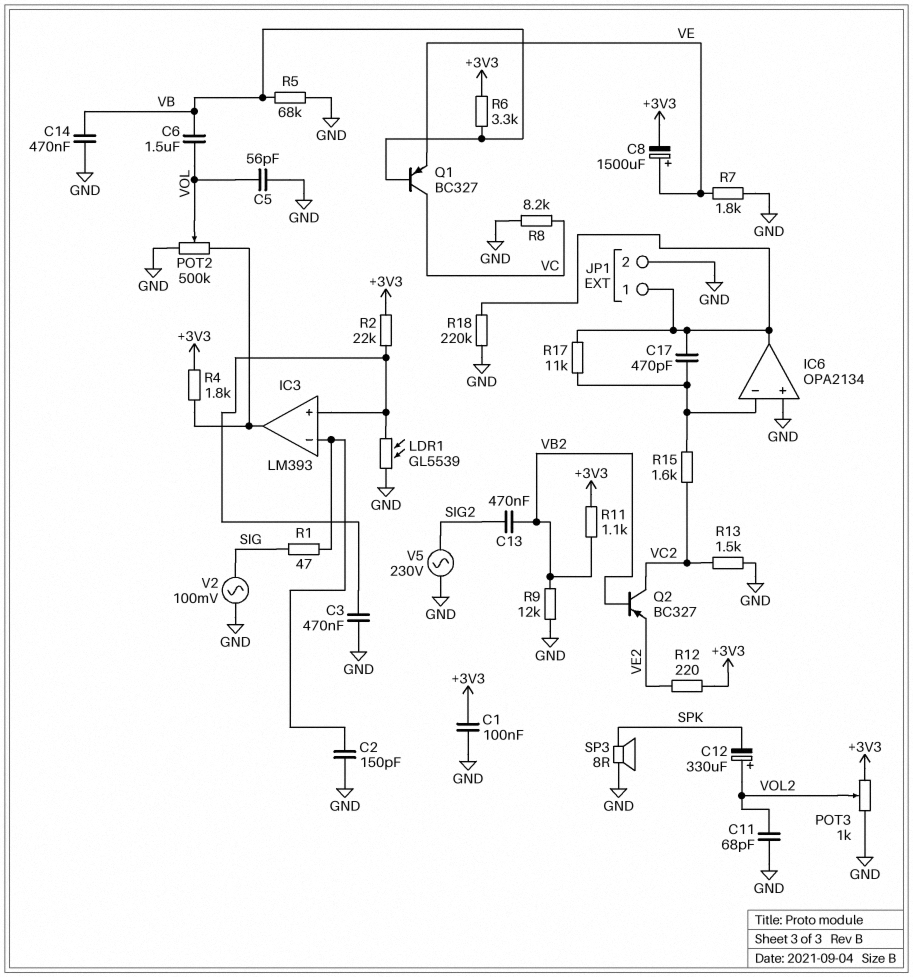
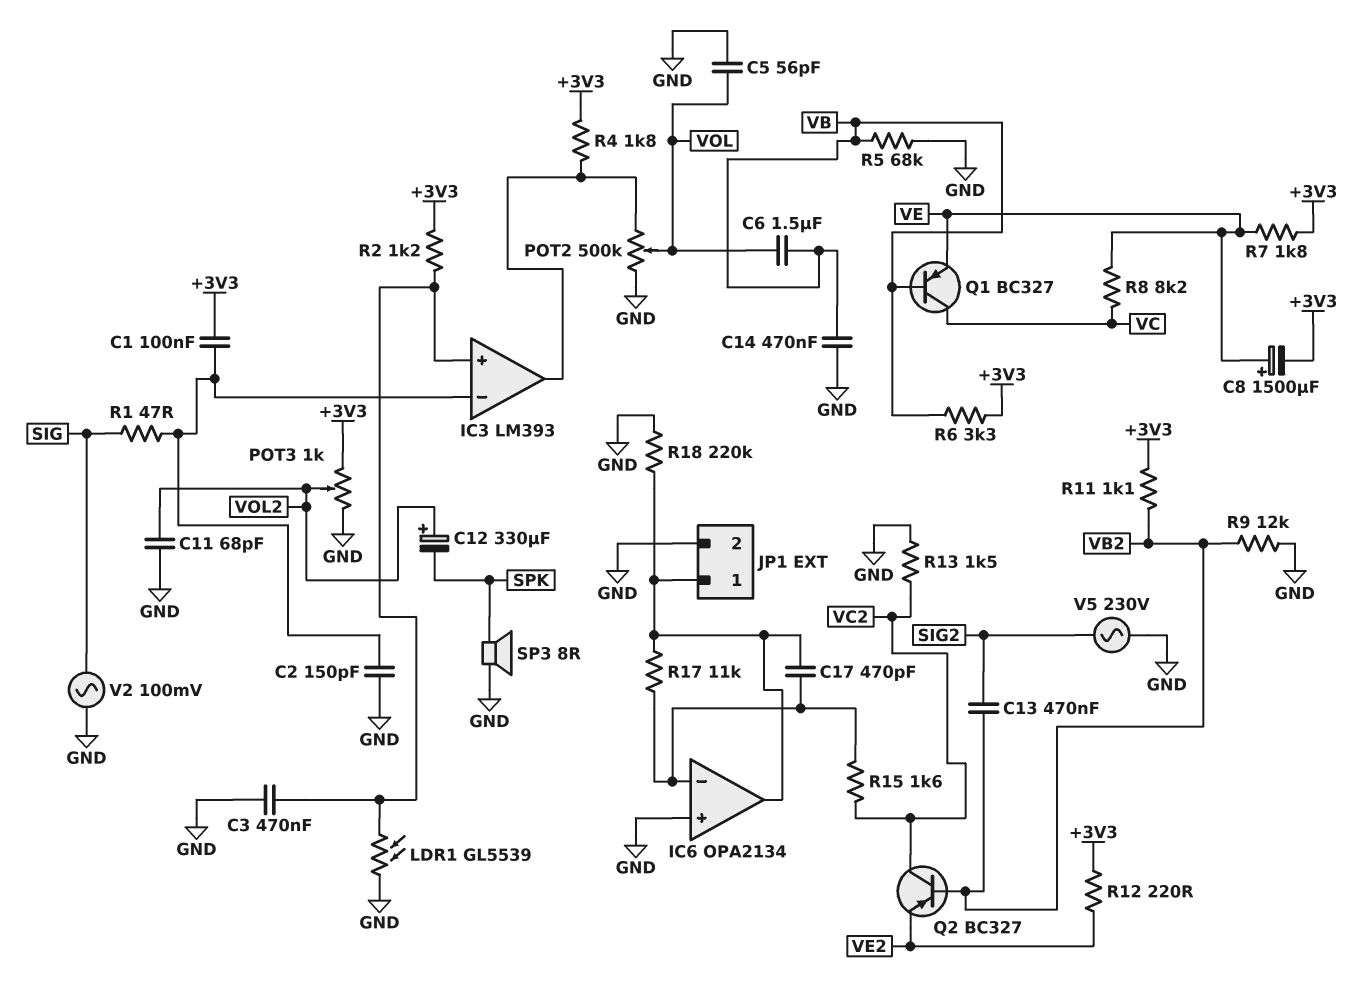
C1: 100nF (+3V3, GND) -> 100nF (+3V3, IC3/in-)
R2: 22k (+3V3, IC3/in+) -> 1.2k (+3V3, IC3/in+)
R7: 1.8k (GND, VE) -> 1.8k (+3V3, VE)
R8: 8.2k (GND, VC) -> 8.2k (VC, VE)

